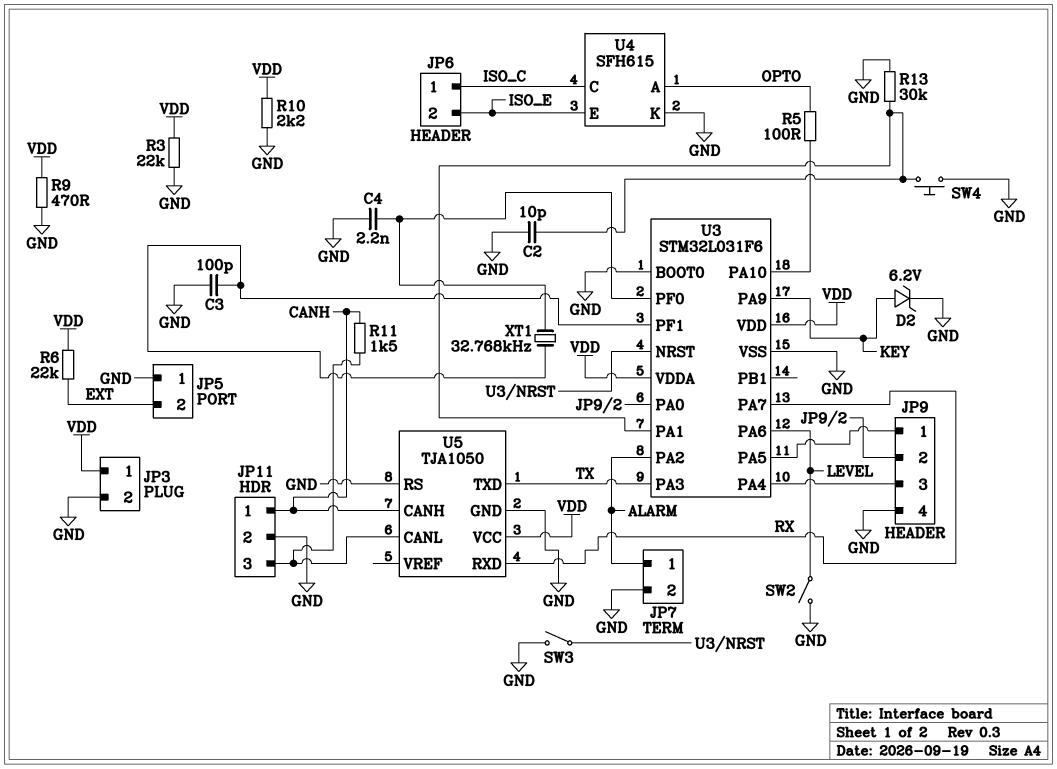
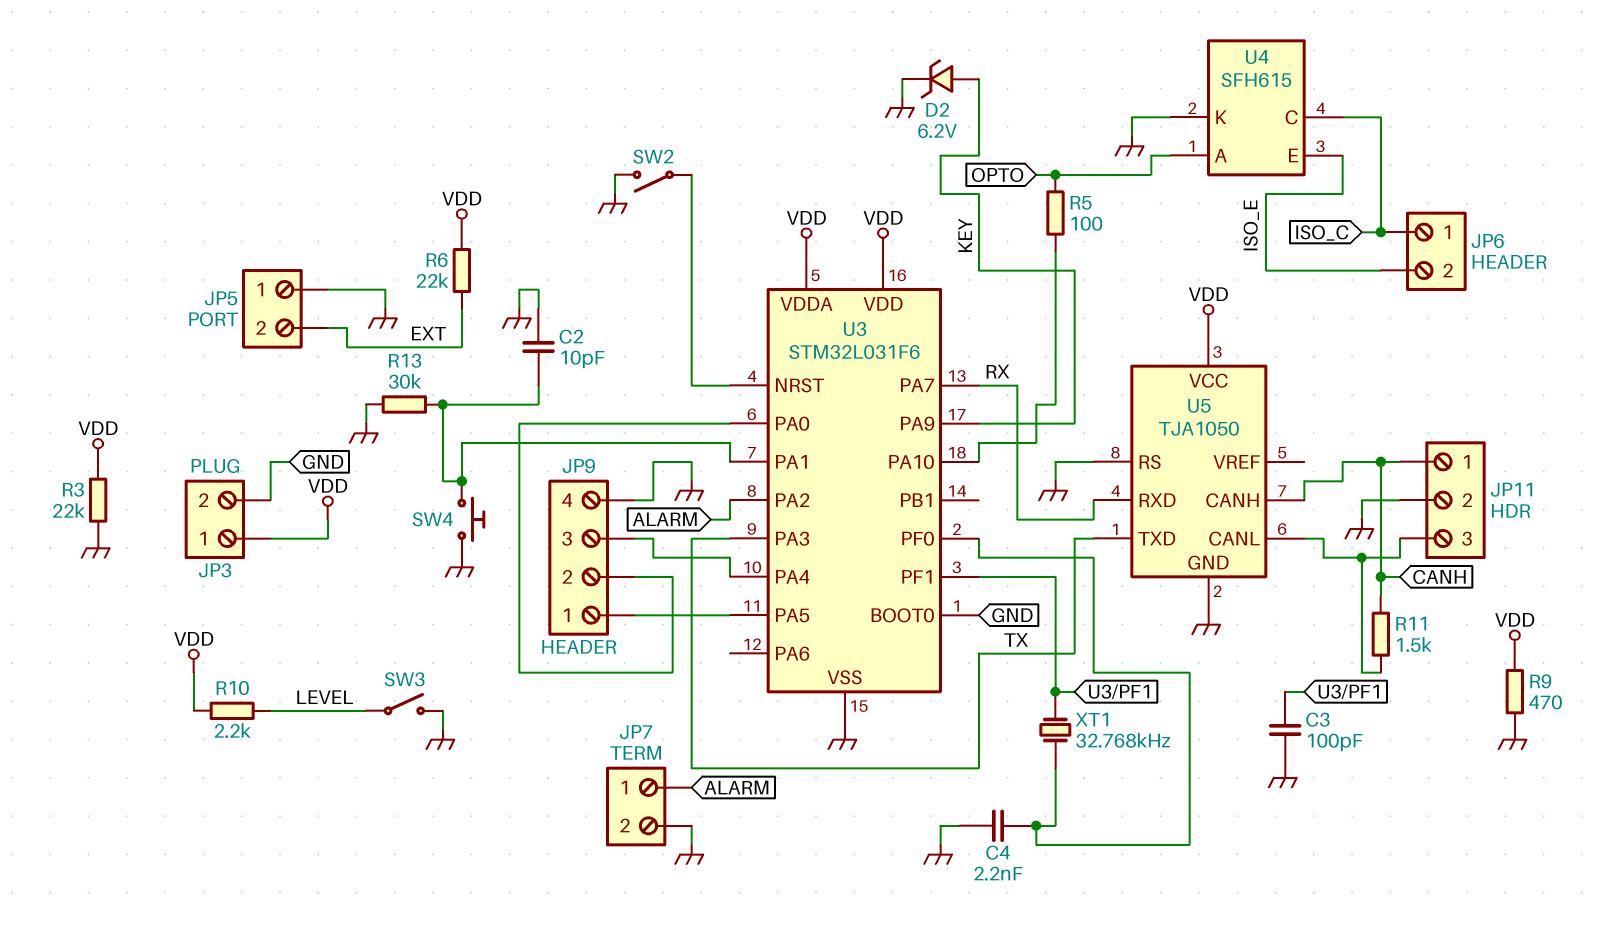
R10: 2.2k (GND, VDD) -> 2.2k (LEVEL, VDD)
SW2: switch (GND, LEVEL) -> switch (GND, U3/NRST)
SW3: switch (GND, U3/NRST) -> switch (GND, LEVEL)
U3 pin PA6: LEVEL -> none

